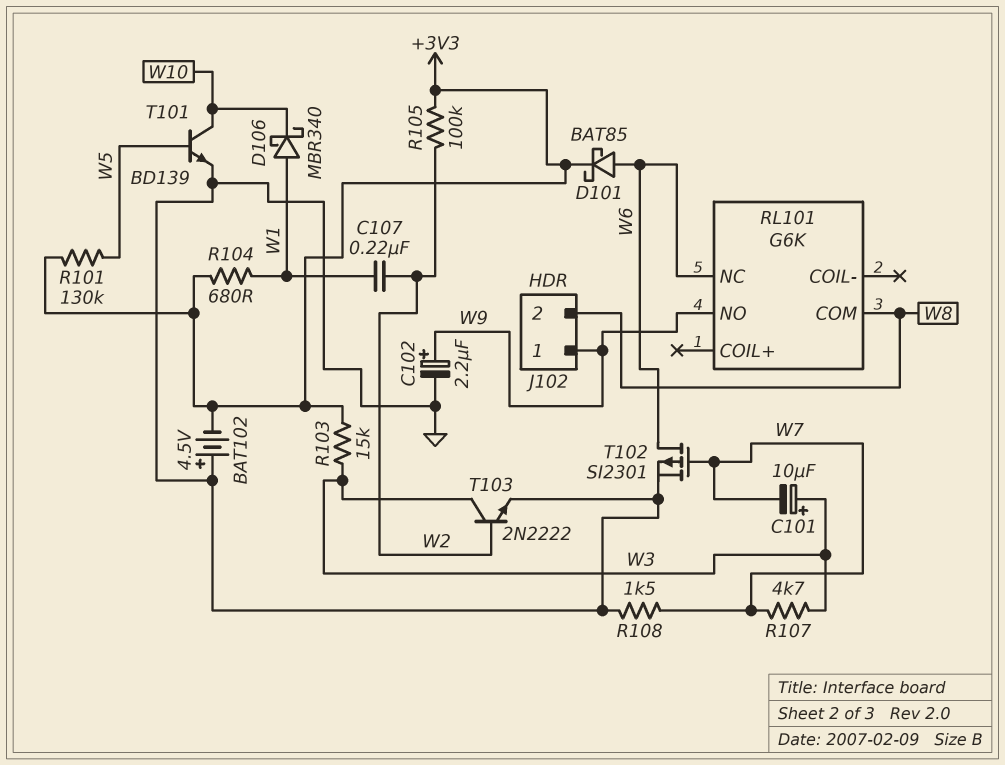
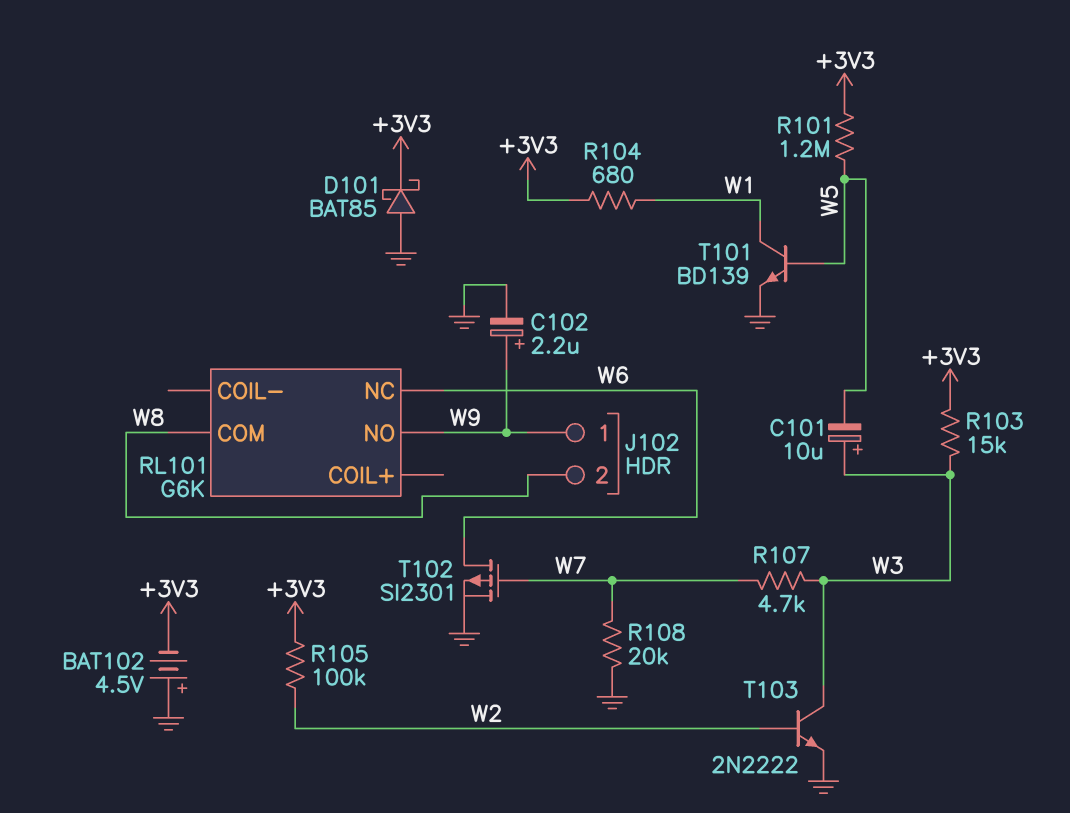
C101: 10uF (plus W3, minus W7) -> 10uF (plus W3, minus W5)
C107: 220nF (W1, W2) -> none
D101: schottky BAT85 (A W6, K +3V3) -> schottky BAT85 (A GND, K +3V3)
D106: schottky MBR340 (A W1, K W10) -> none
R101: 130k (+3V3, W5) -> 1.2M (+3V3, W5)
R108: 1.5k (GND, W7) -> 20k (GND, W7)
T101: NPN BD139 (B W5, C W10, E GND) -> NPN BD139 (B W5, C W1, E GND)

